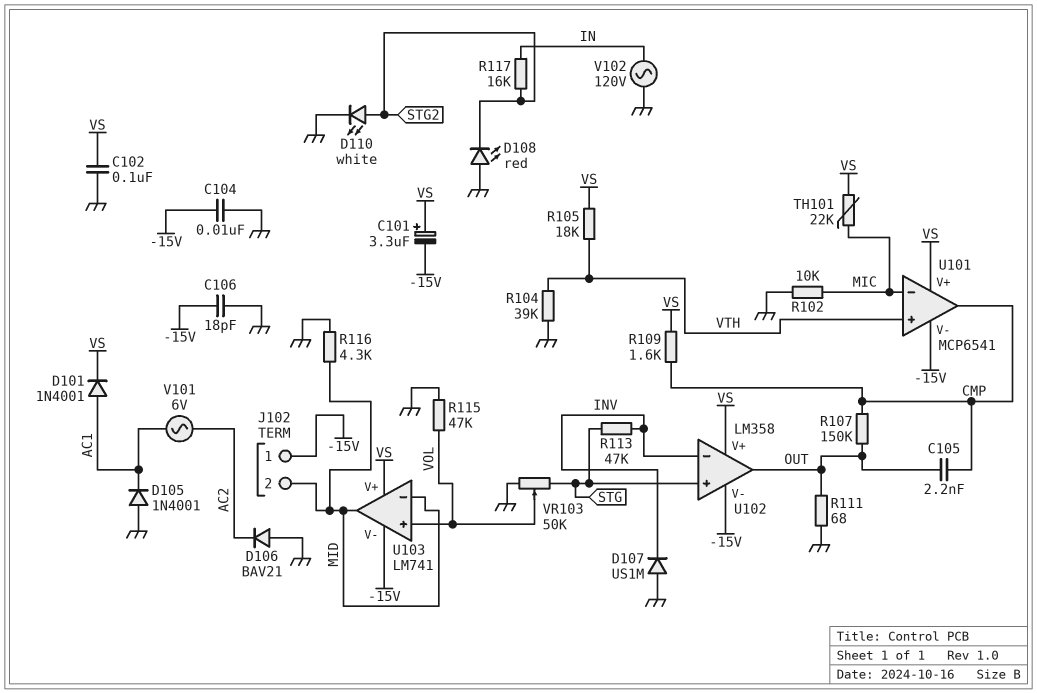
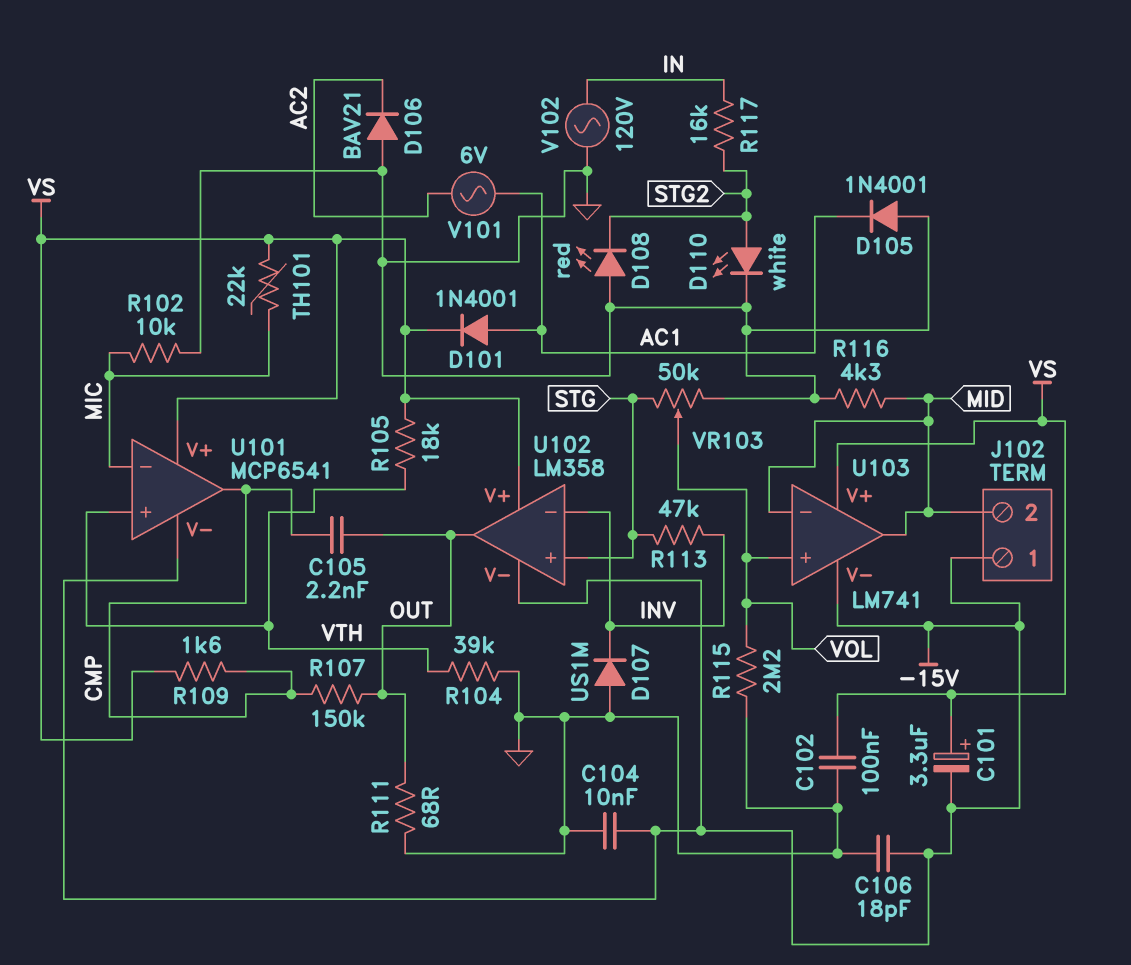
R115: 47k (GND, VOL) -> 2.2M (GND, VOL)

